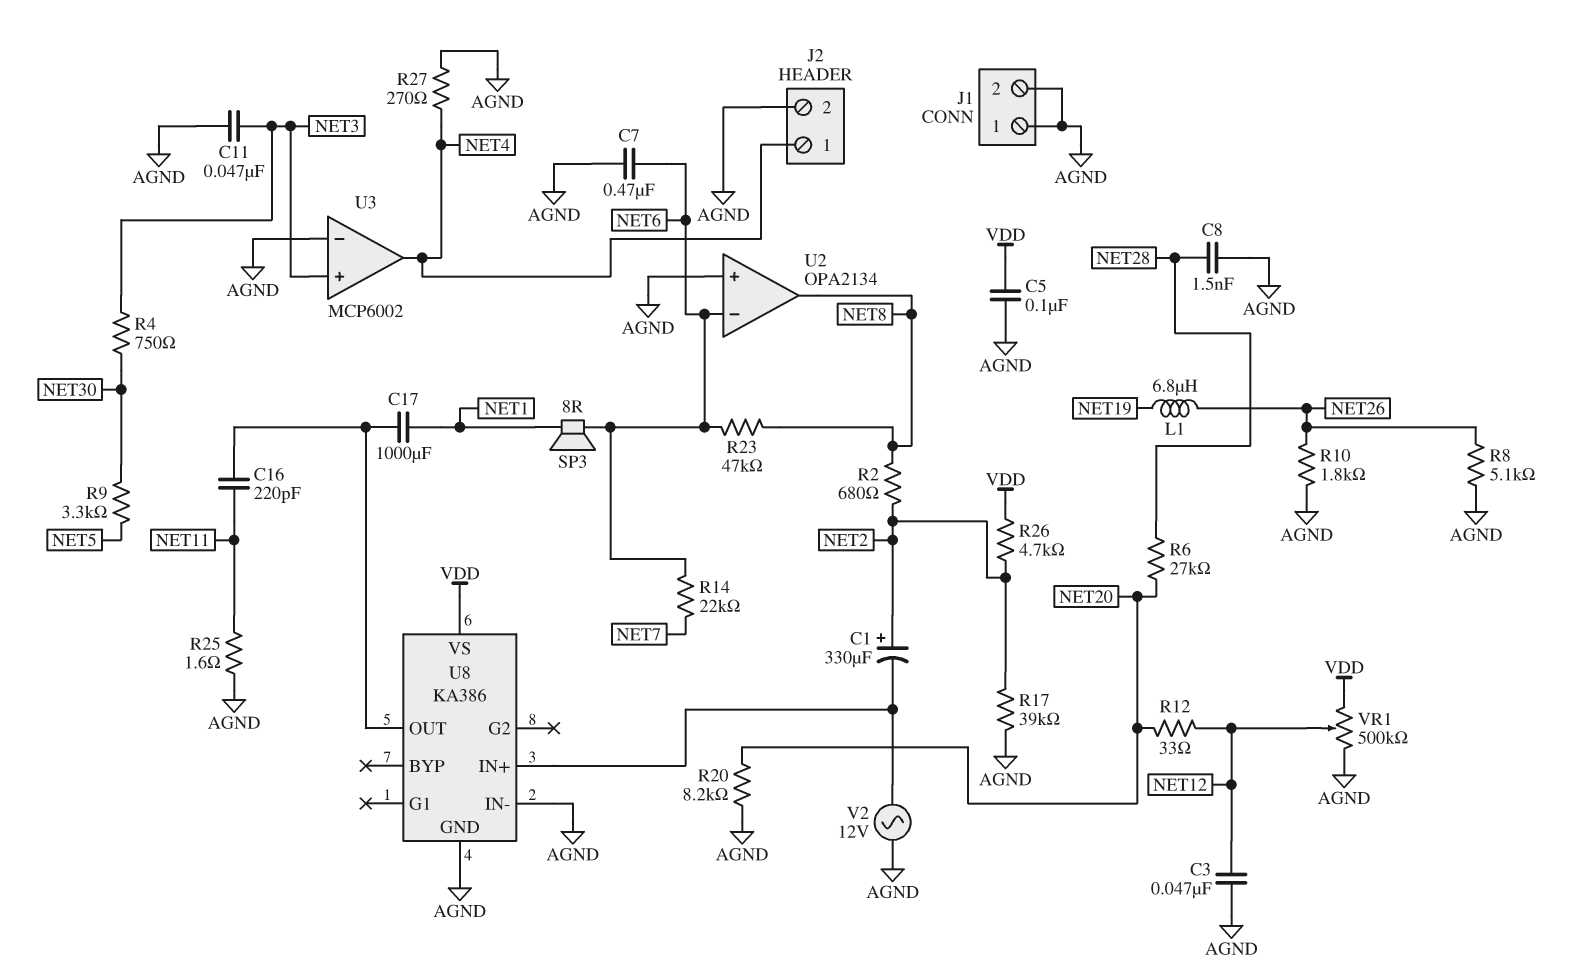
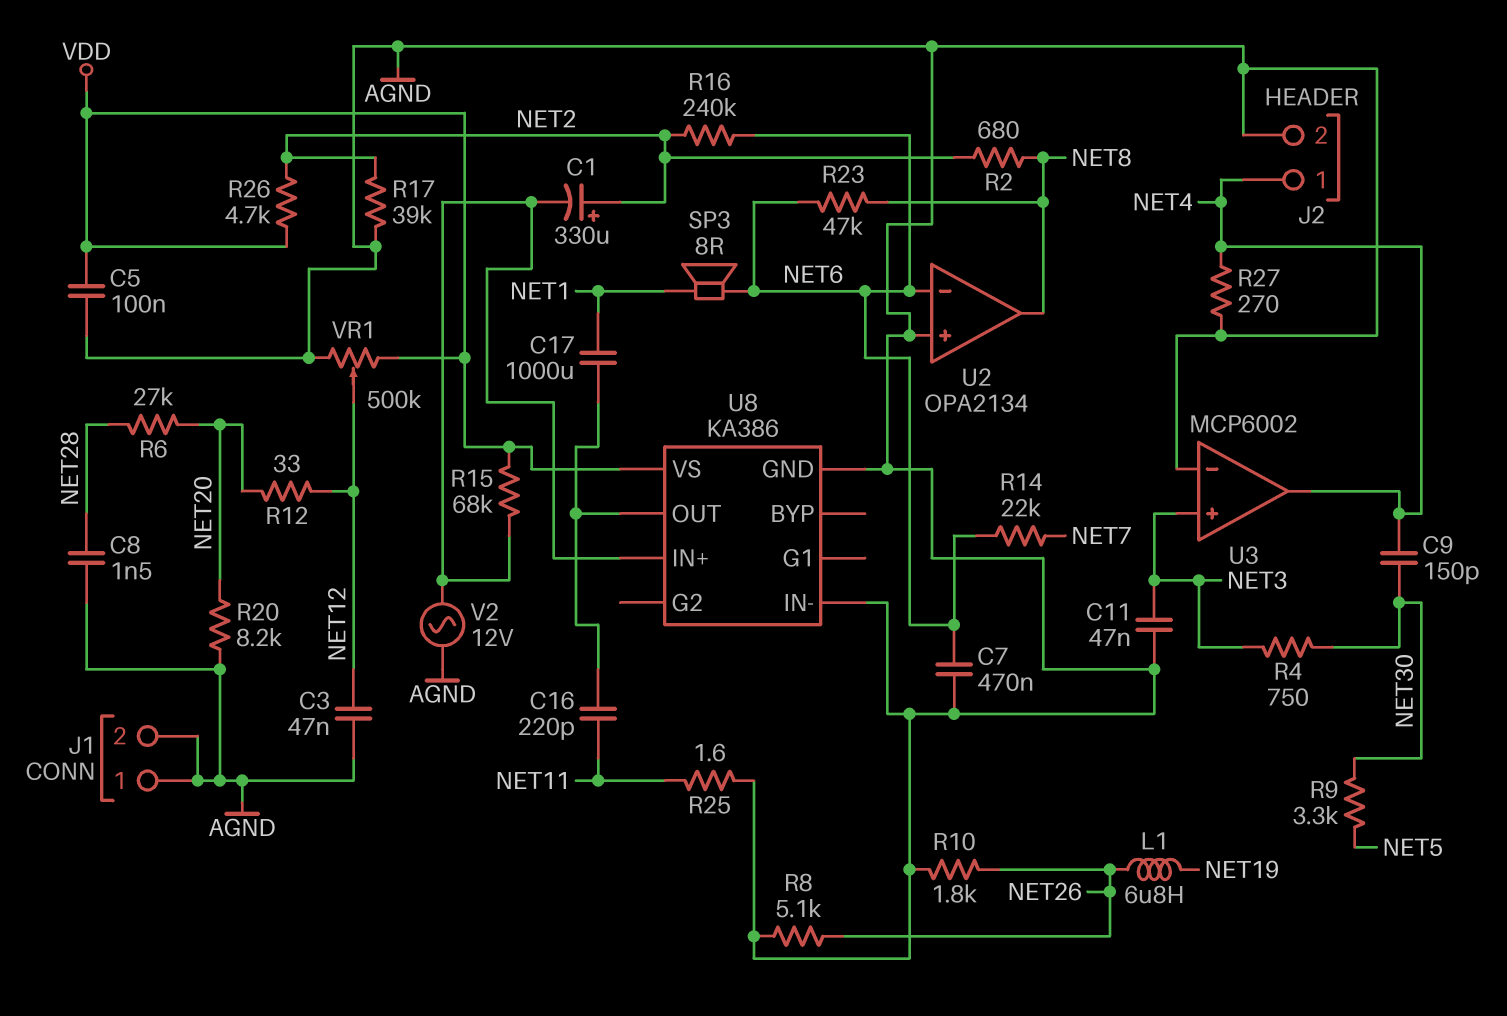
C9: none -> 150pF (NET4, NET30)
R15: none -> 68k (U8/IN+, VDD)
R16: none -> 240k (NET2, NET6)

